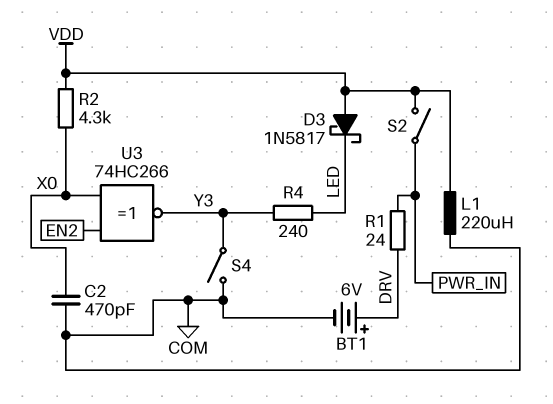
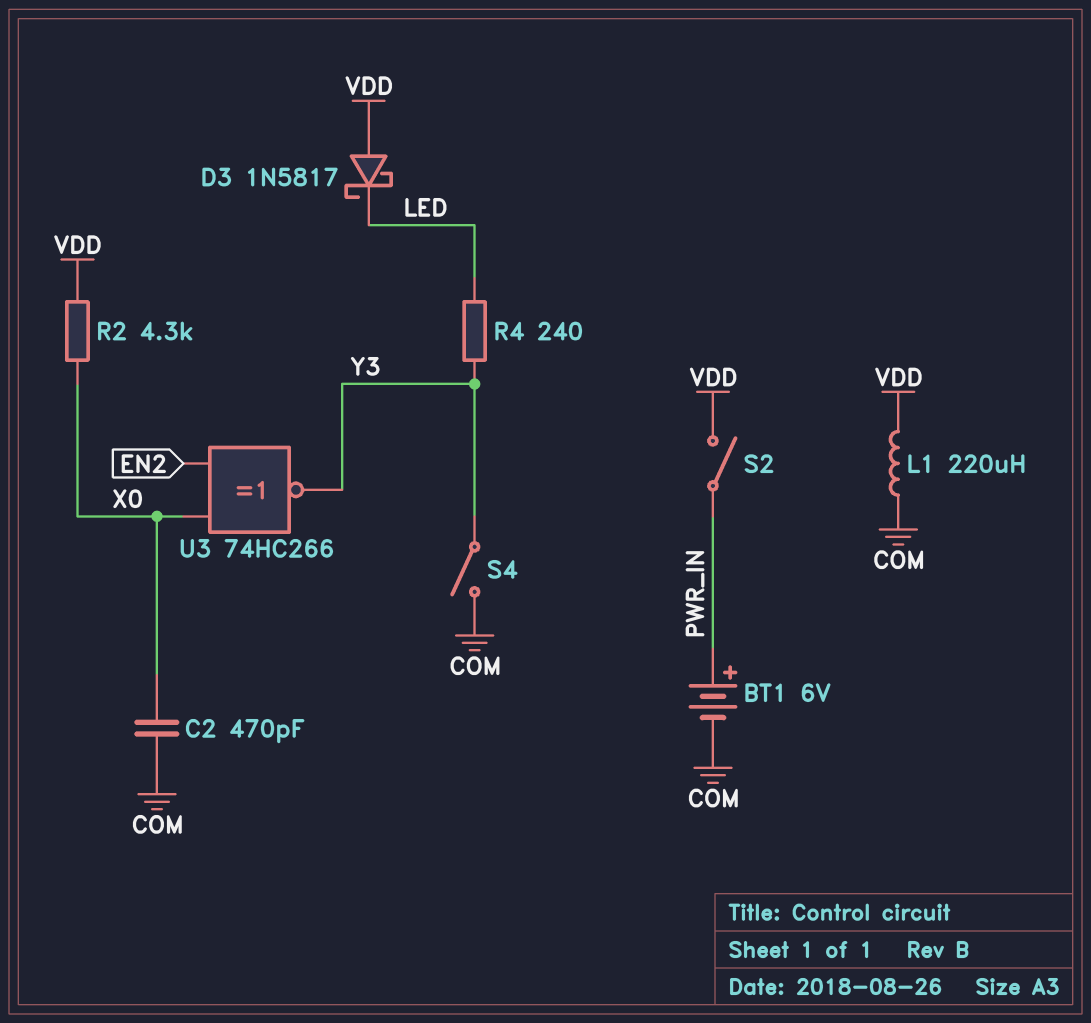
BT1: 6V (plus DRV, minus COM) -> 6V (plus PWR_IN, minus COM)
R1: 24 (DRV, PWR_IN) -> none

